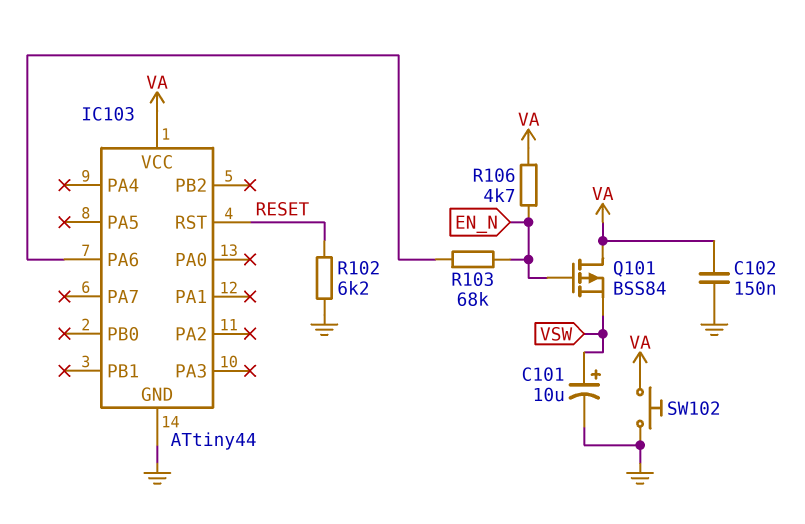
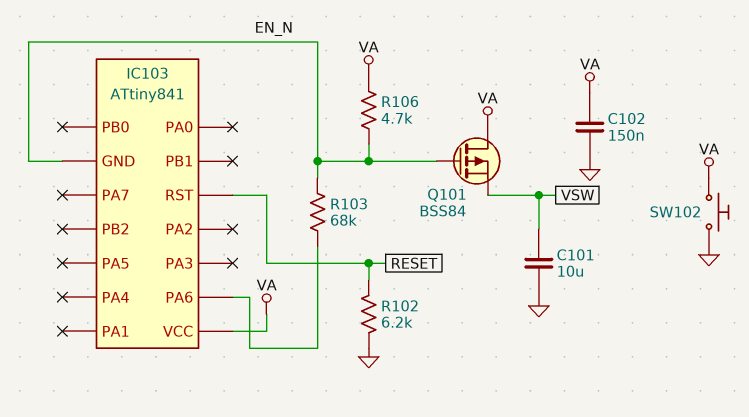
C101: 10uF (plus VSW, minus GND) -> 10uF (GND, VSW)
IC103: ATtiny44 -> ATtiny841
IC103 pin GND: GND -> EN_N

